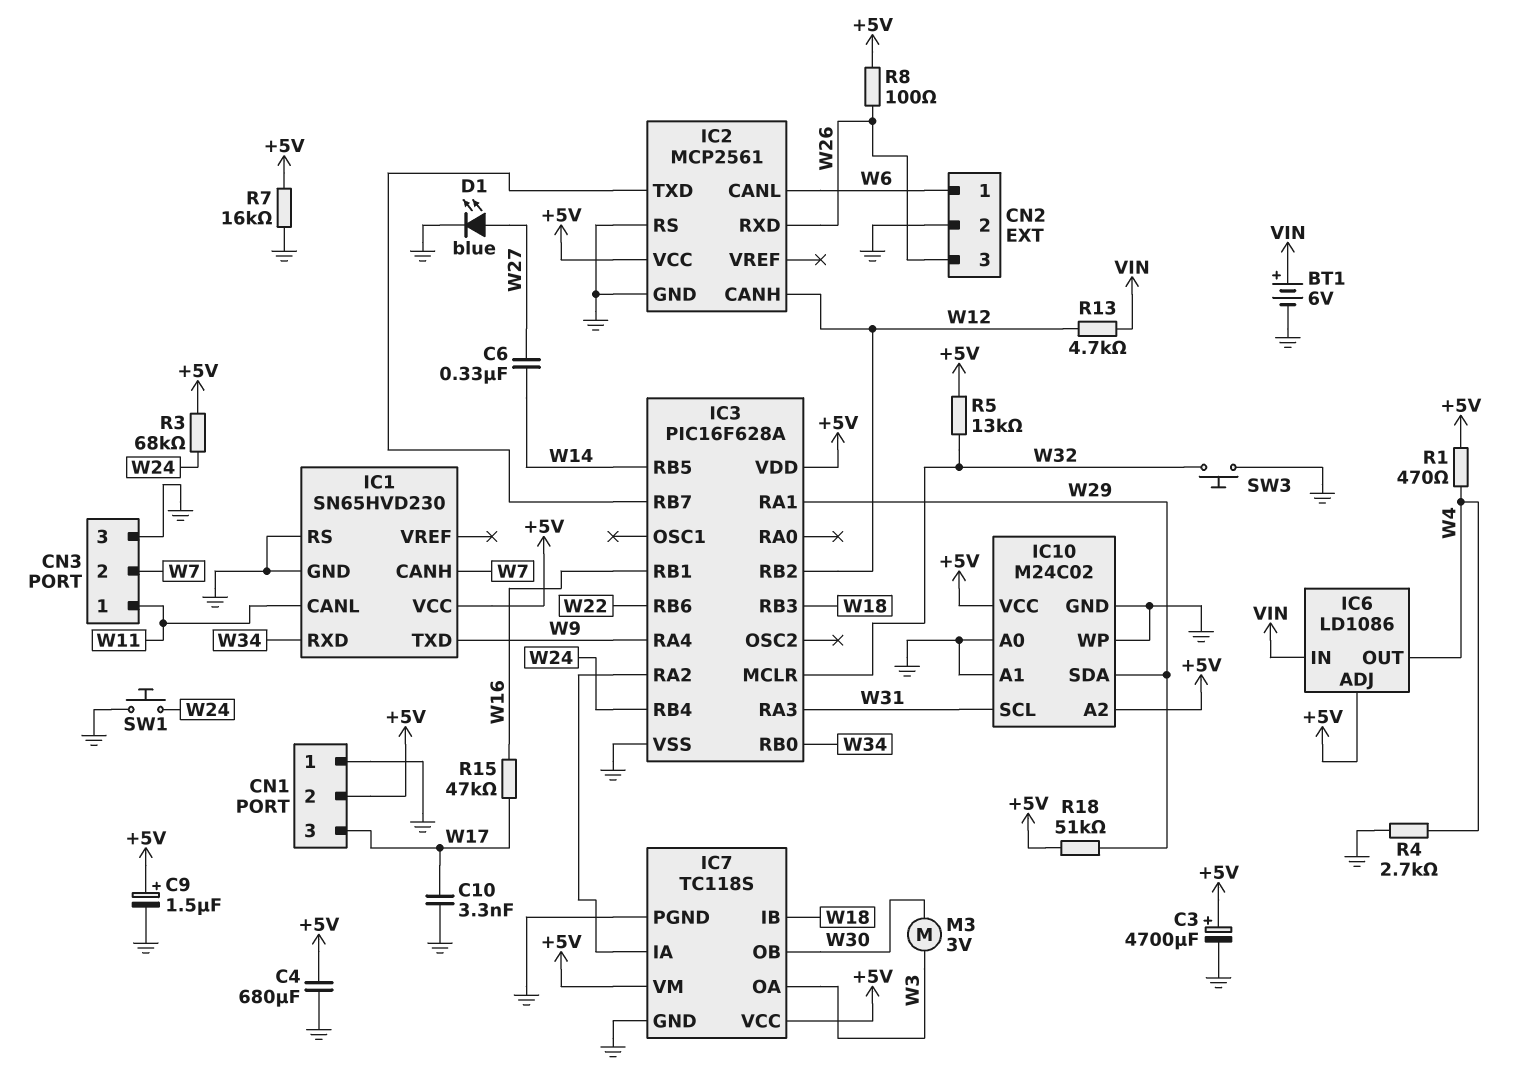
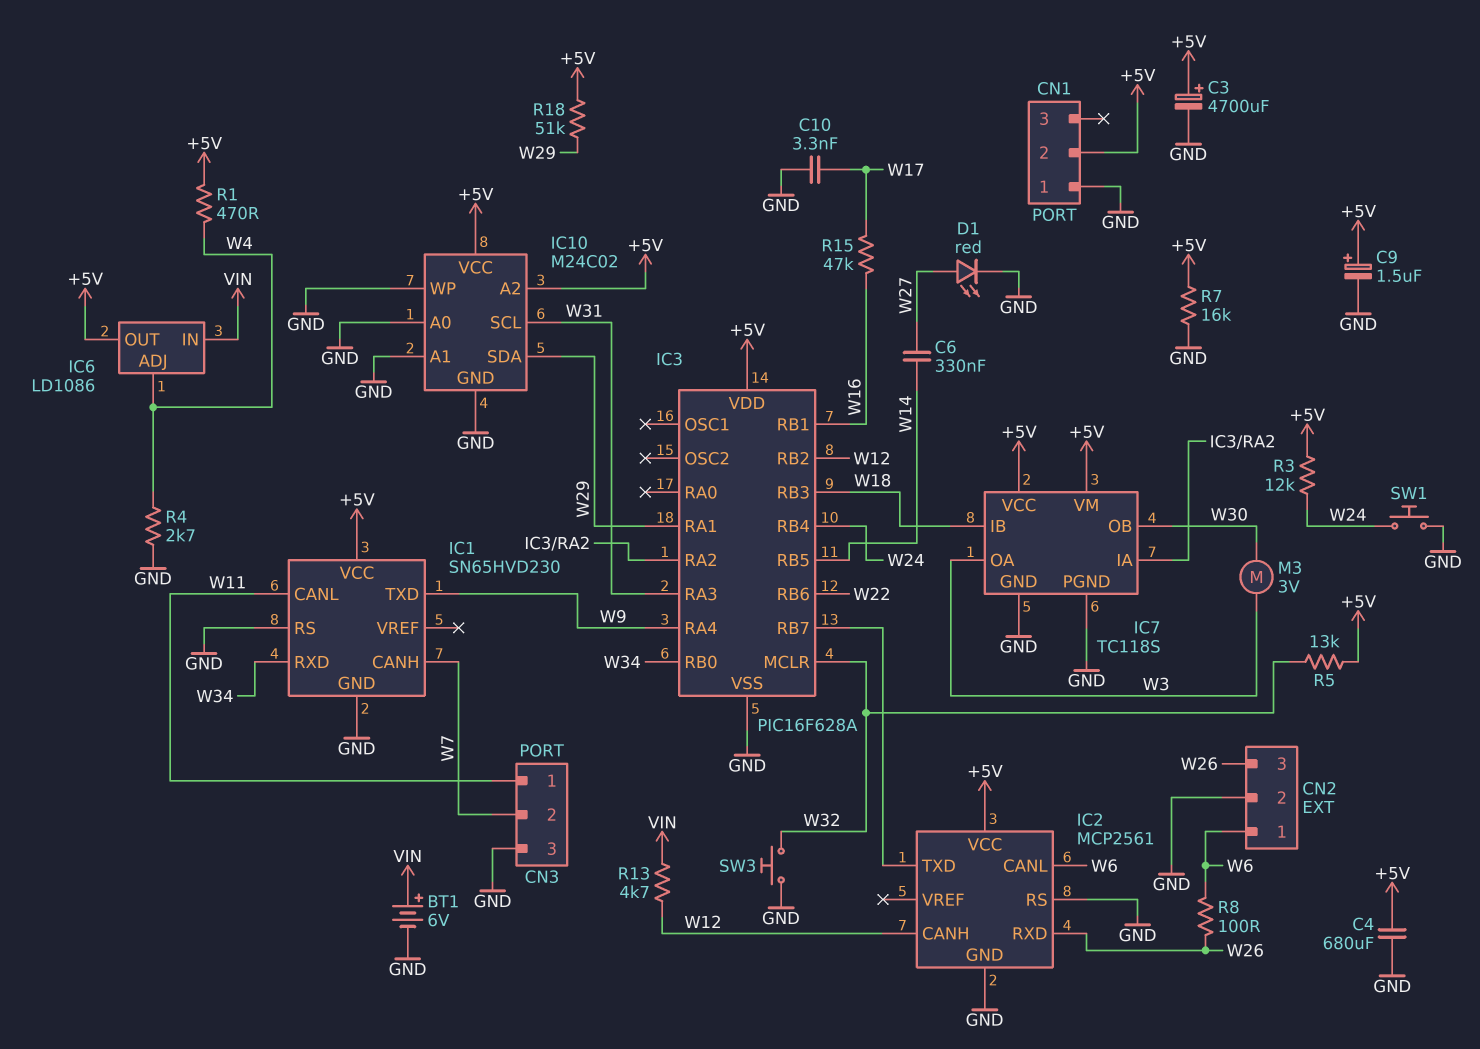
CN1 pin 3: W17 -> none
D1: LED blue (A W27, K GND) -> LED red (A W27, K GND)
IC6 pin ADJ: +5V -> W4
IC6 pin OUT: W4 -> +5V
R3: 68k (+5V, W24) -> 12k (+5V, W24)
R8: 100 (+5V, W26) -> 100 (W6, W26)

